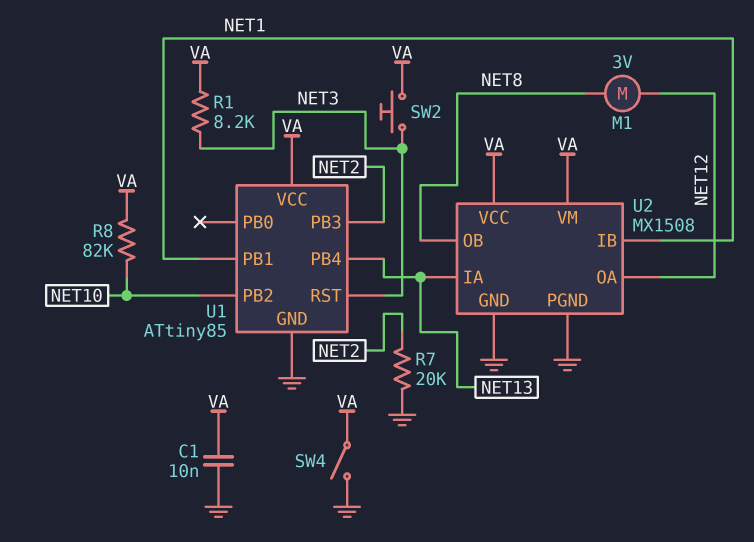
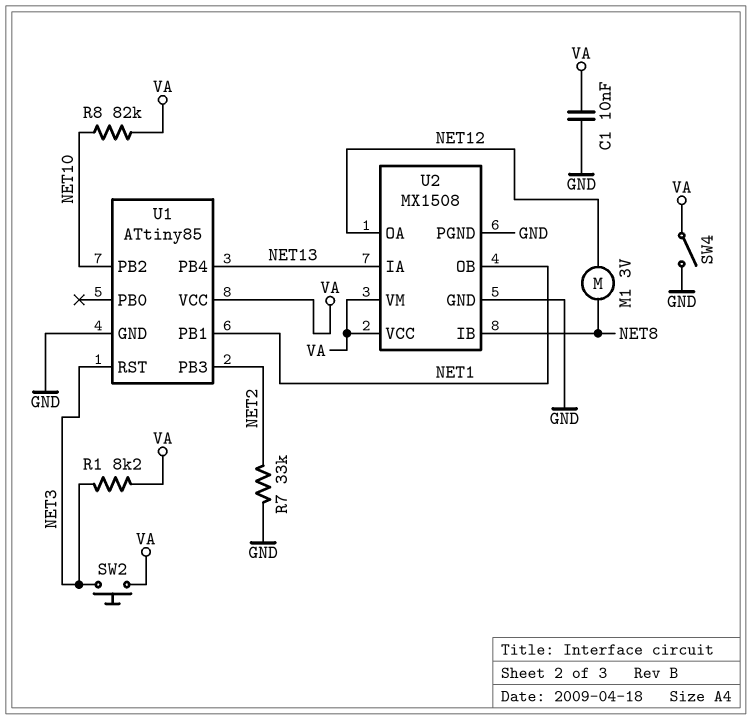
R7: 20k (GND, NET2) -> 33k (GND, NET2)
U2 pin IB: NET1 -> NET8
U2 pin OB: NET8 -> NET1

